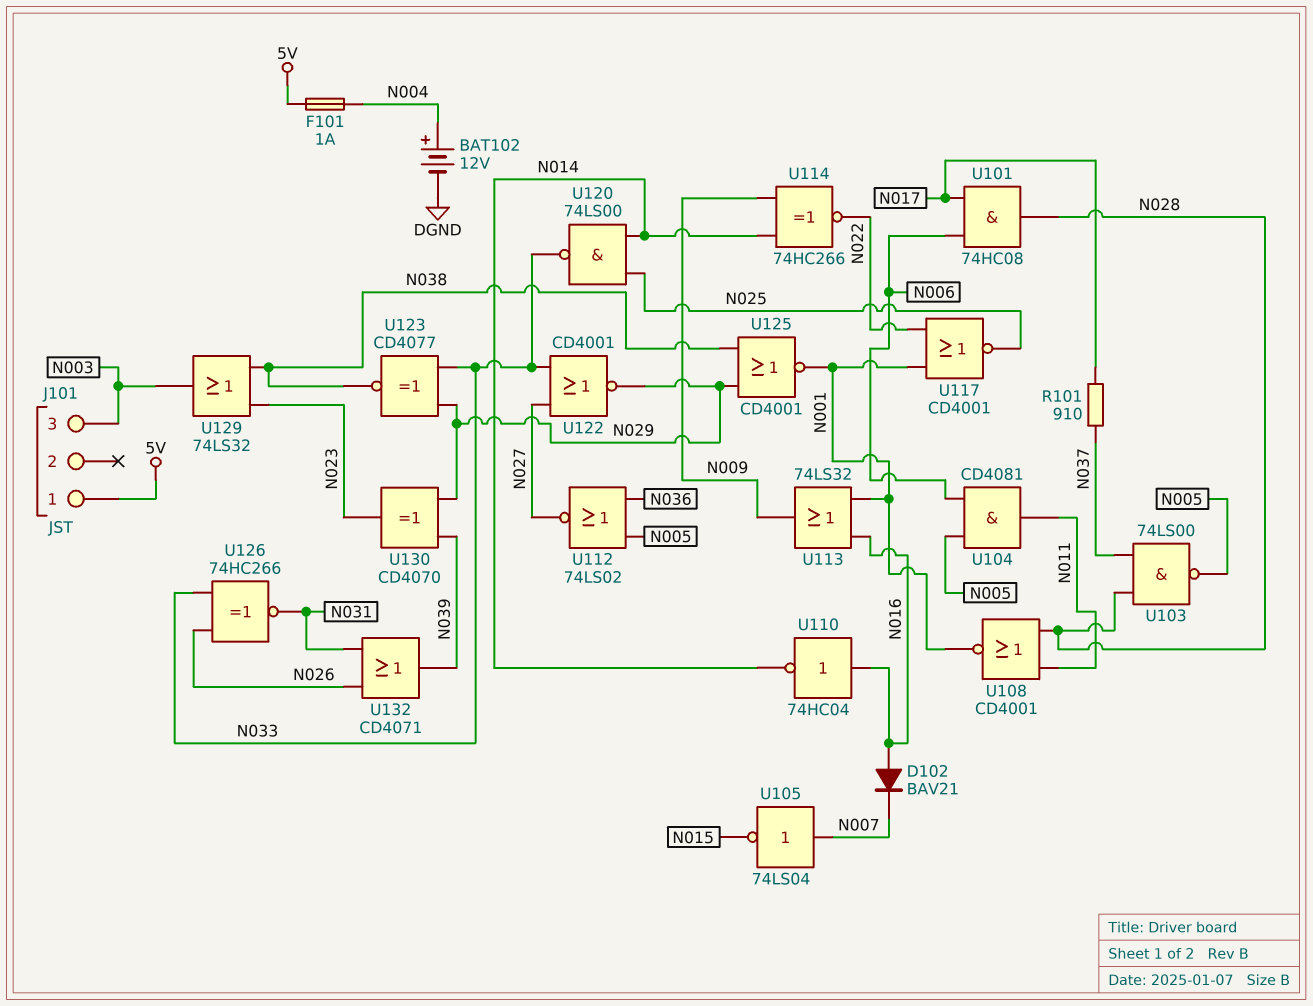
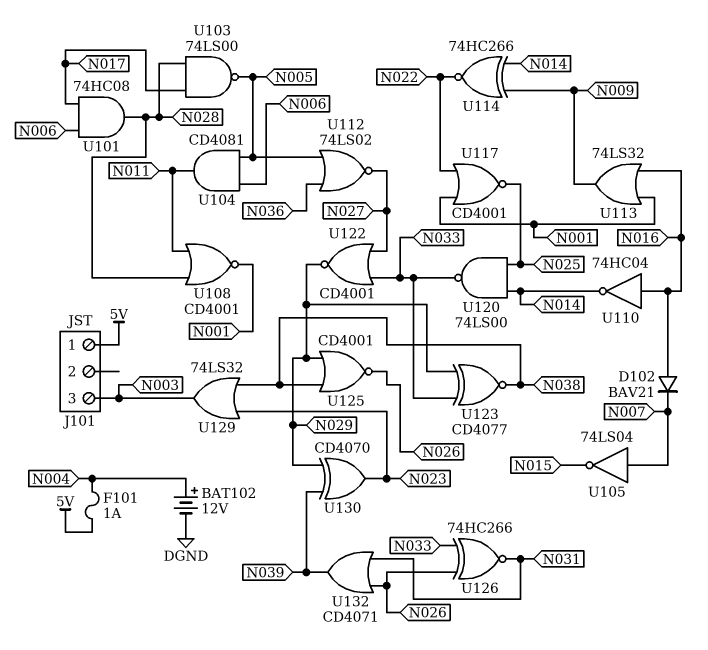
R101: 910 (N017, N037) -> none
U103: NAND 74LS00 (in N028, in N037, out N005) -> NAND 74LS00 (in N017, in N028, out N005)
U125: NOR CD4001 (in N029, in N038, out N001) -> NOR CD4001 (in N029, in N038, out N026)

